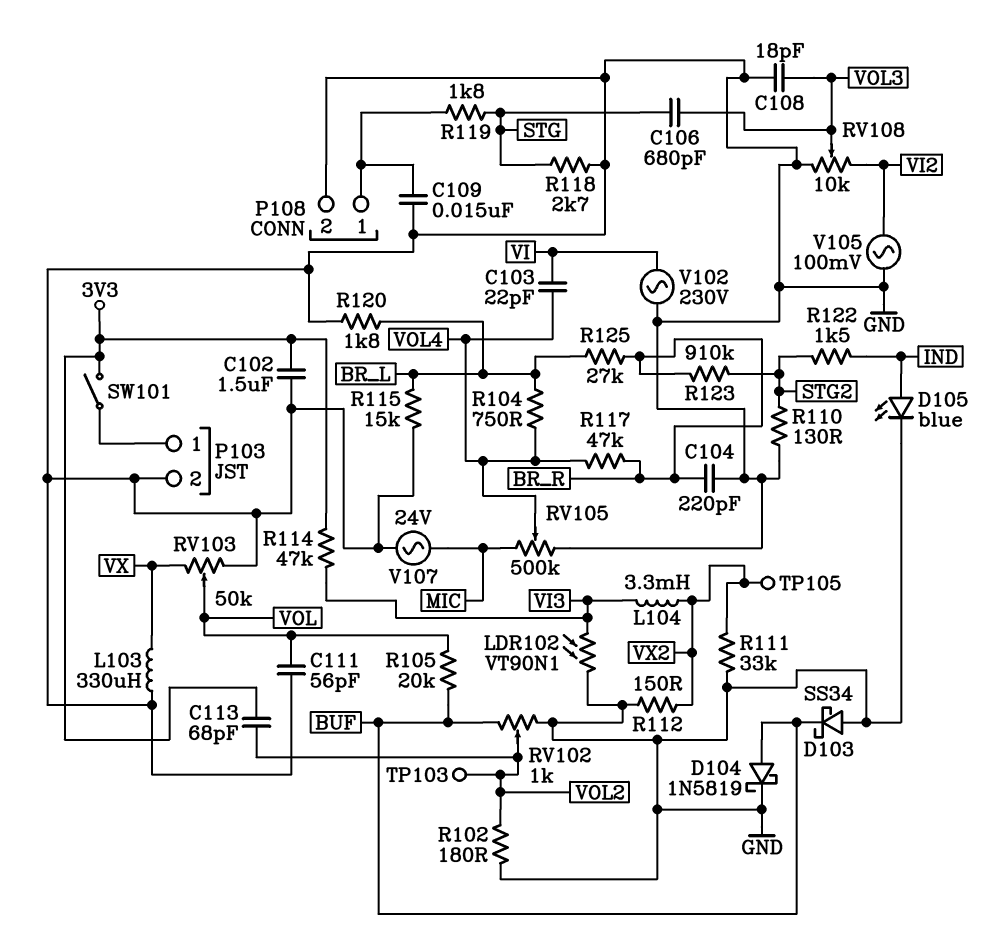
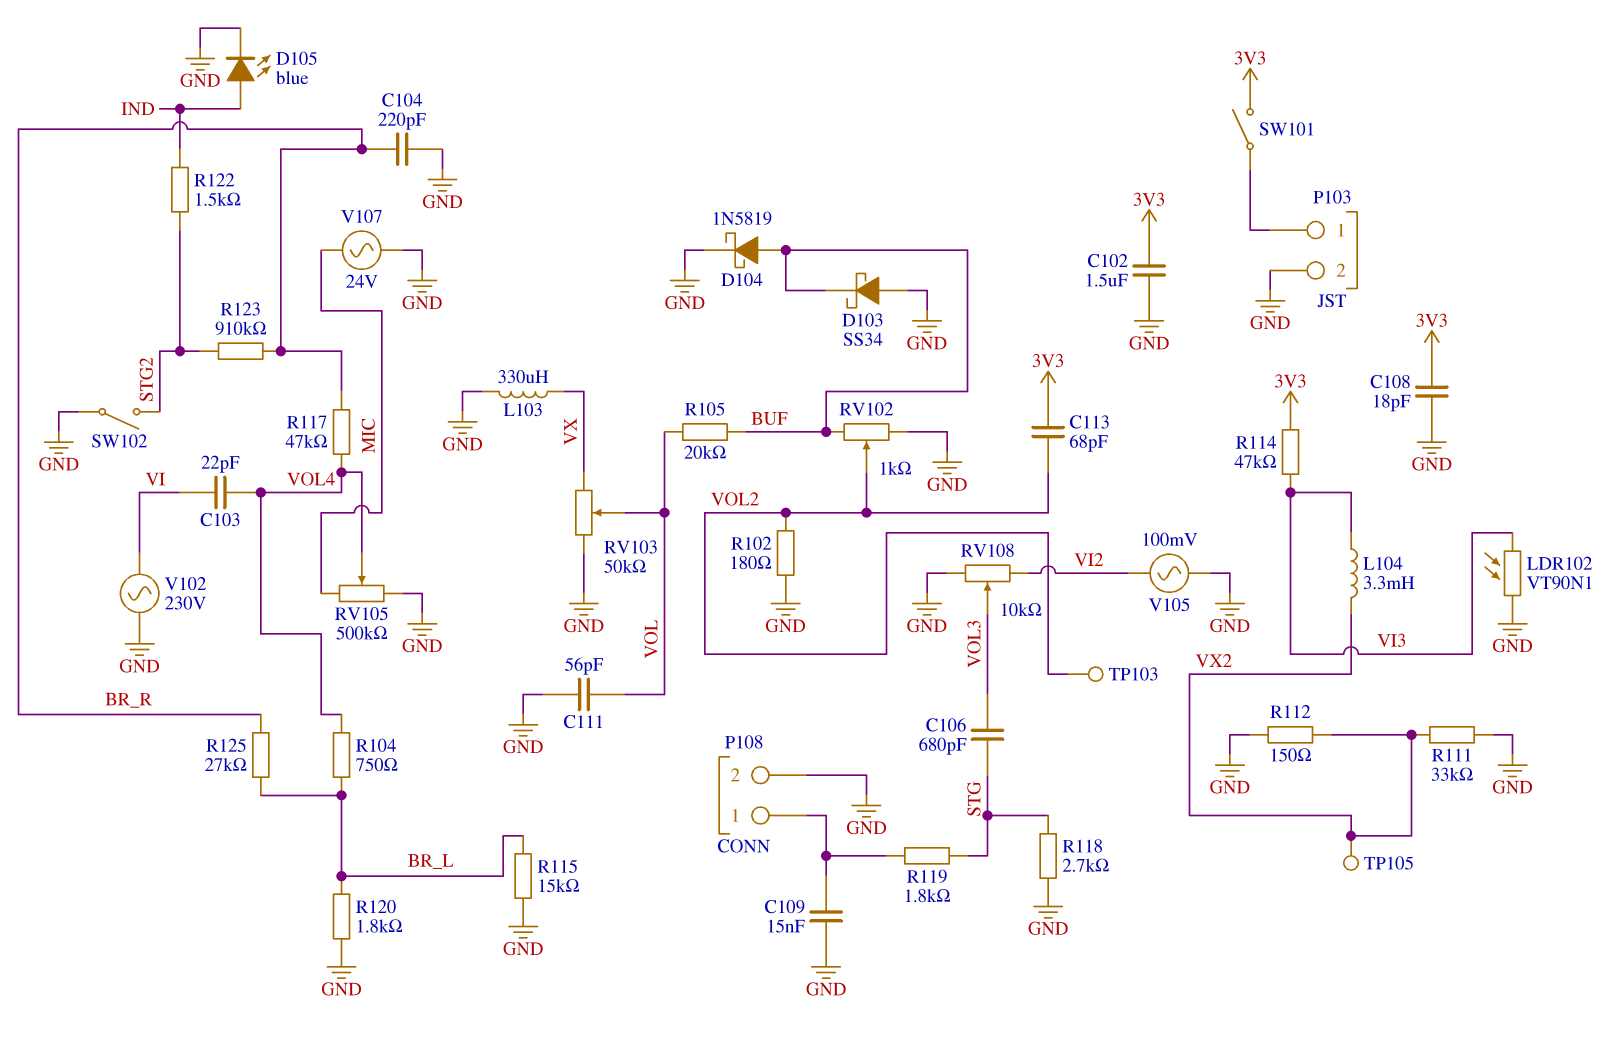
C108: 18pF (GND, VOL3) -> 18pF (3V3, GND)
R110: 130 (GND, STG2) -> none
SW102: none -> switch (GND, STG2)

